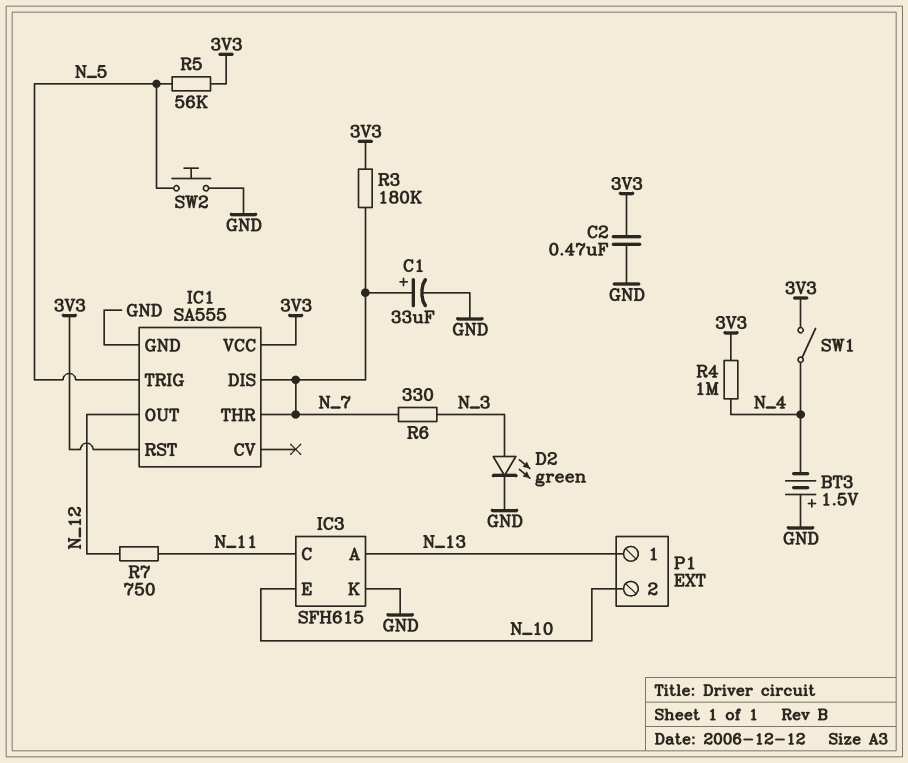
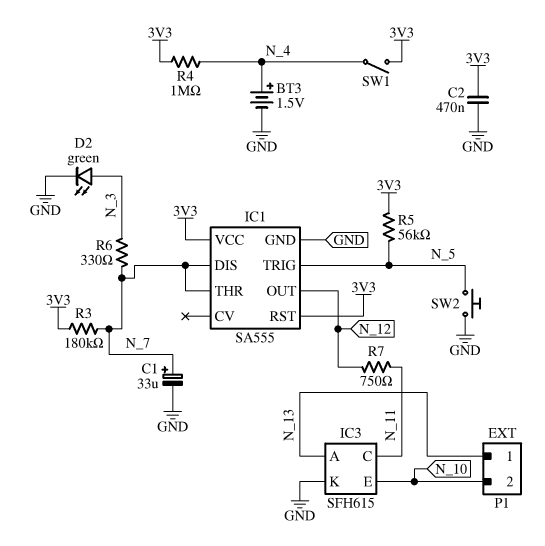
BT3: 1.5V (plus GND, minus N_4) -> 1.5V (plus N_4, minus GND)

